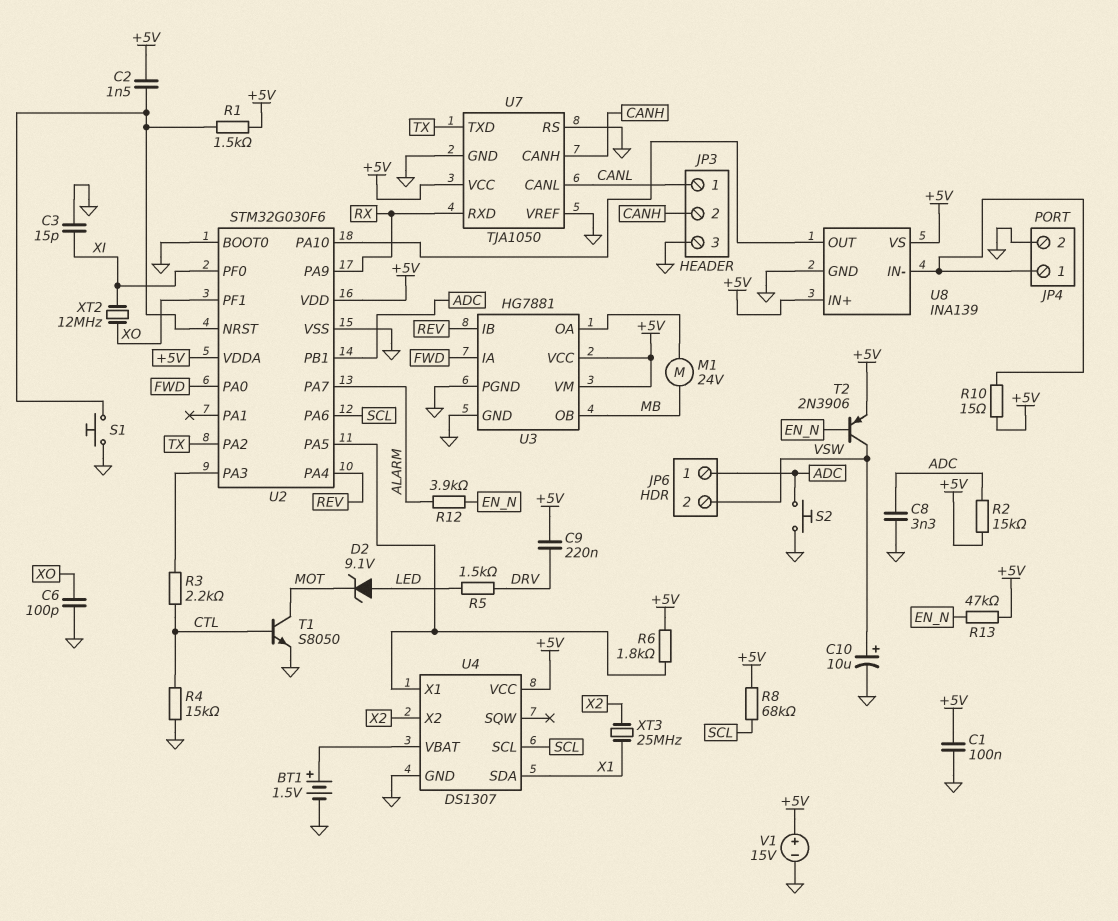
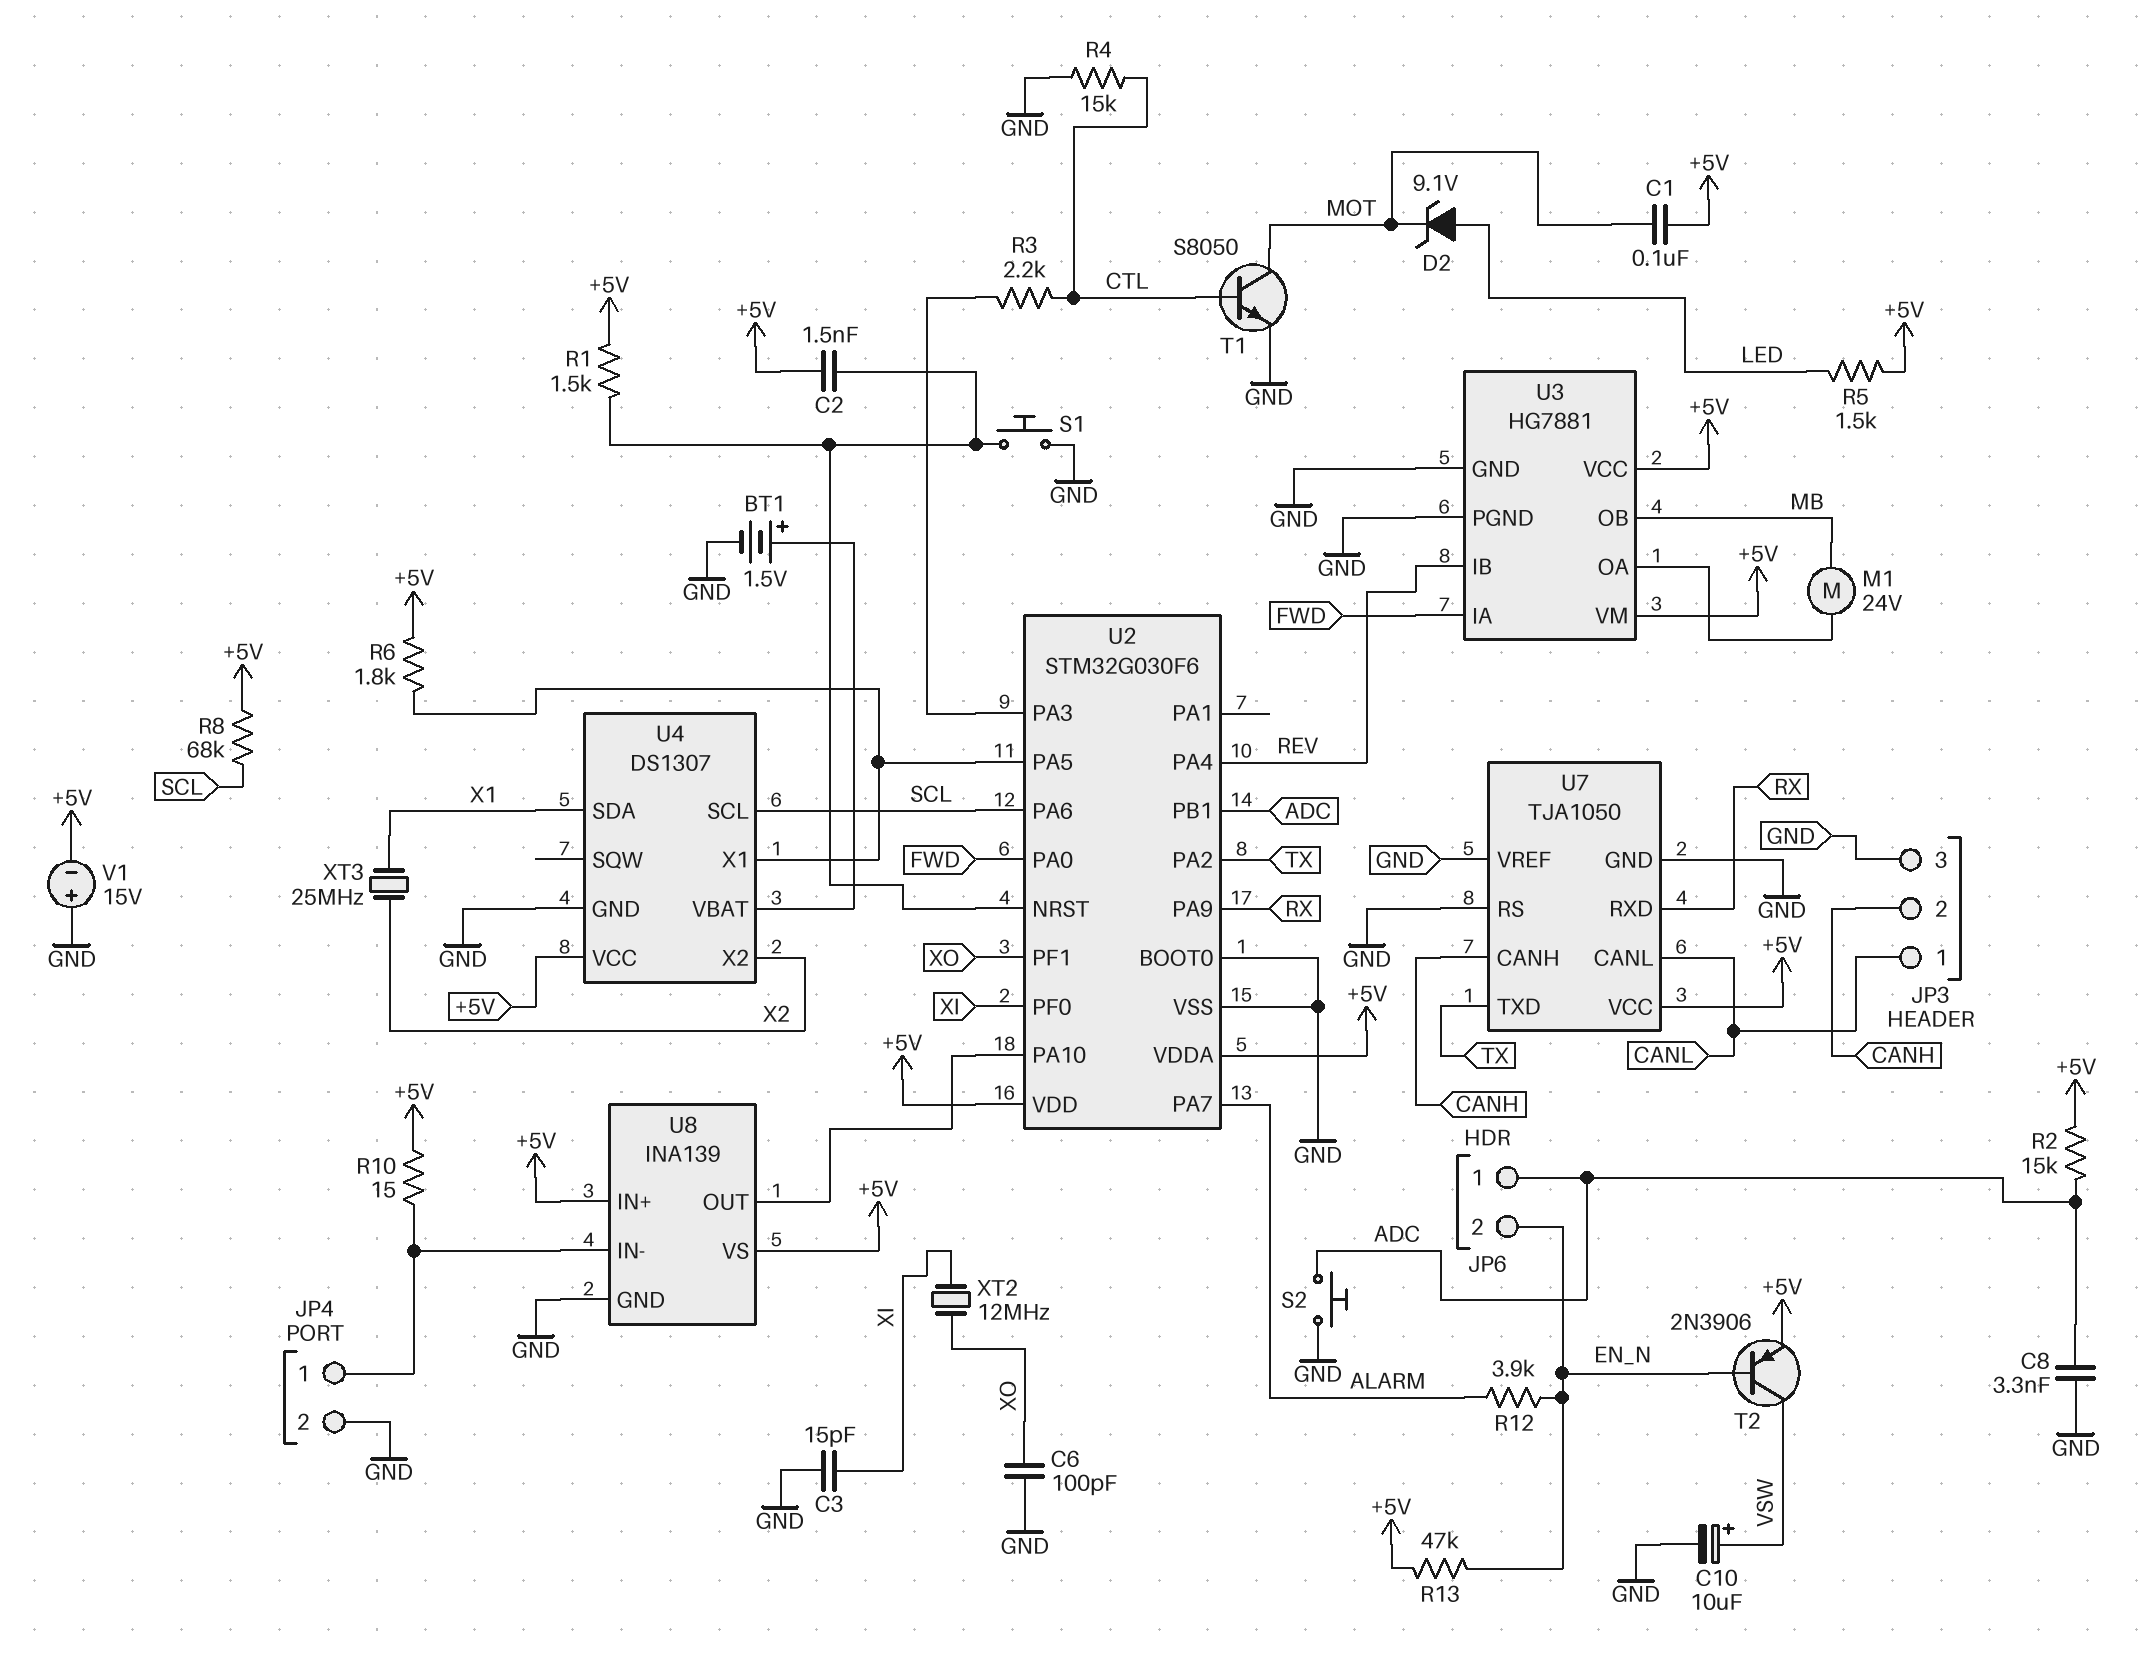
C1: 100nF (+5V, GND) -> 100nF (+5V, MOT)
C9: 220nF (+5V, DRV) -> none
JP6 pin 2: VSW -> EN_N
R5: 1.5k (DRV, LED) -> 1.5k (+5V, LED)
V1: 15V (plus +5V, minus GND) -> 15V (plus GND, minus +5V)

